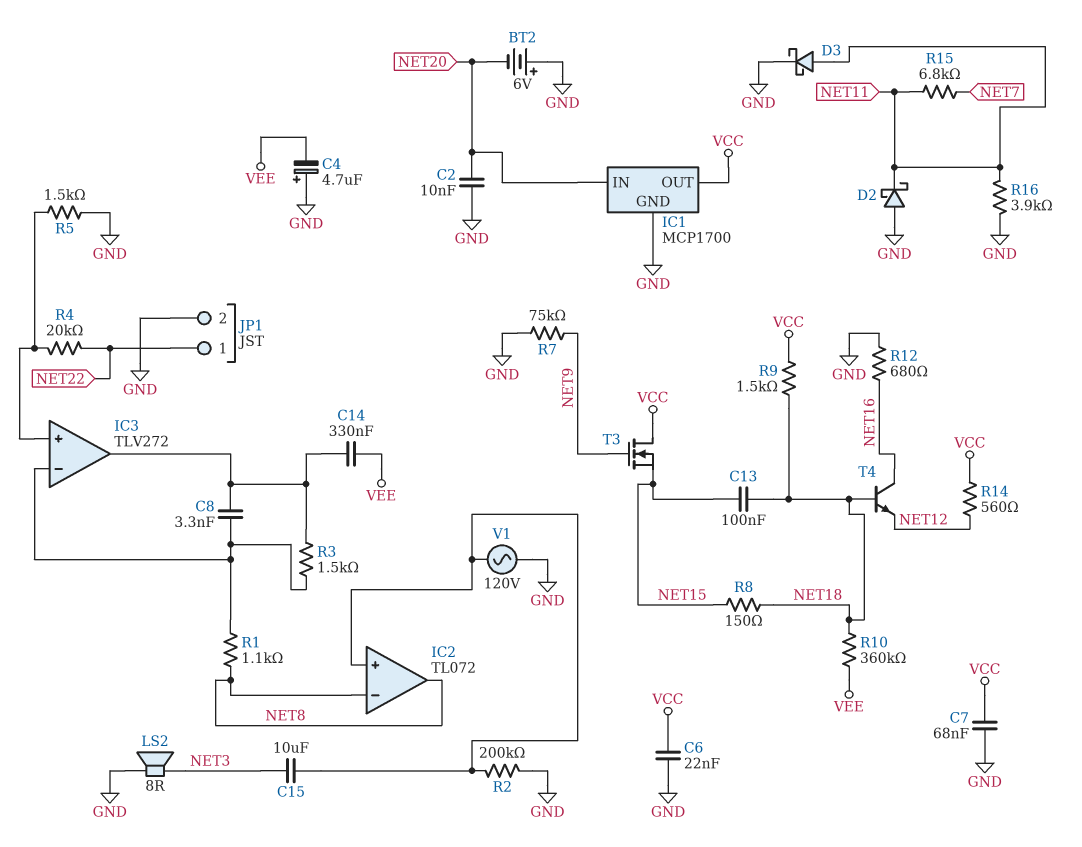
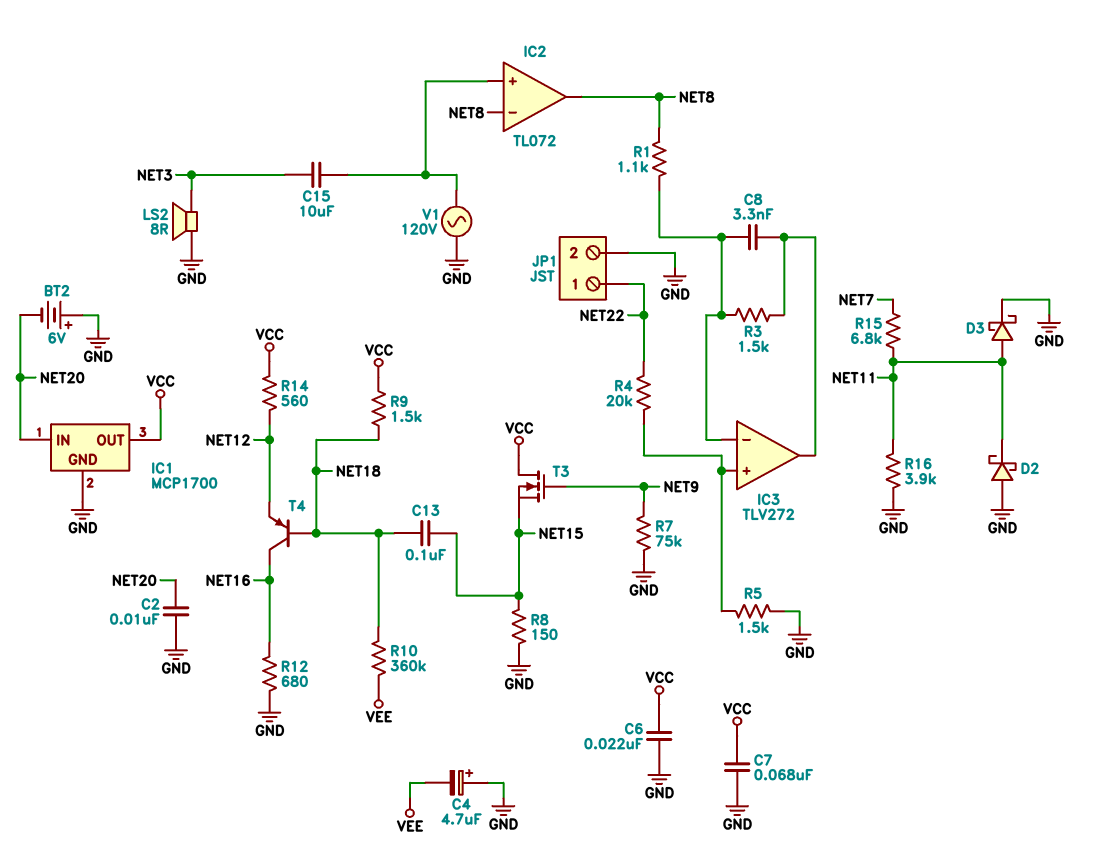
C14: 330nF (IC3/out, VEE) -> none
R2: 200k (GND, IC2/in+) -> none
R8: 150 (NET15, NET18) -> 150 (GND, NET15)
T4: NPN (B NET18, C NET16, E NET12) -> PNP (B NET18, C NET16, E NET12)

